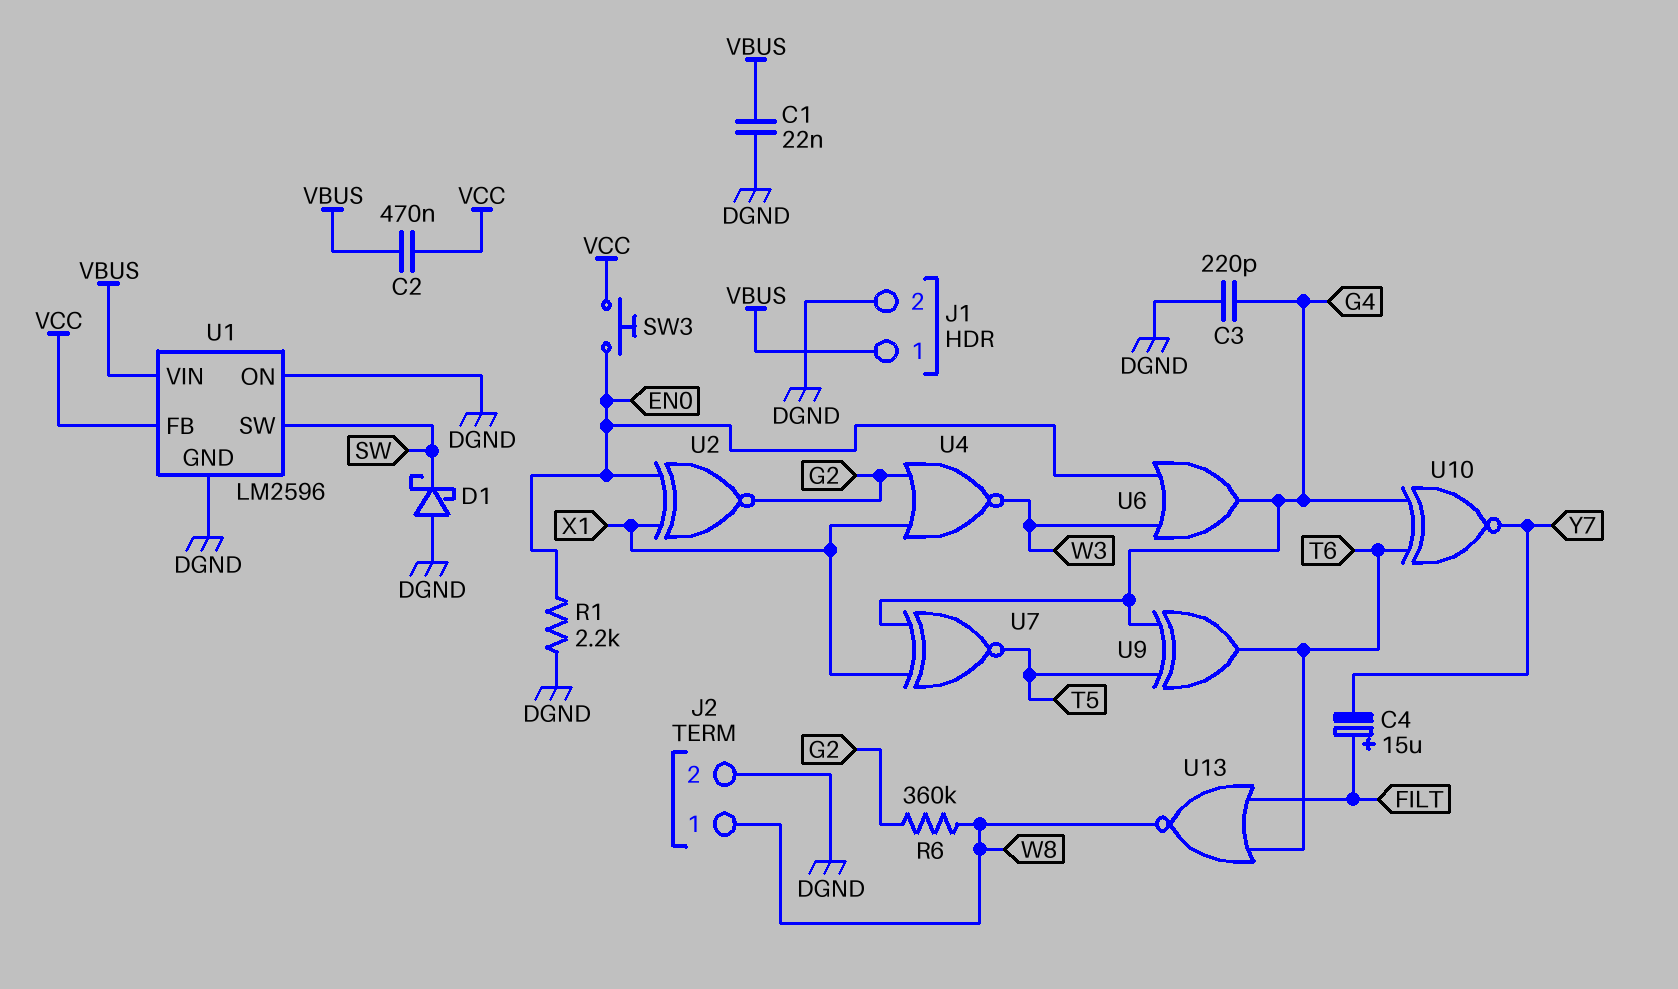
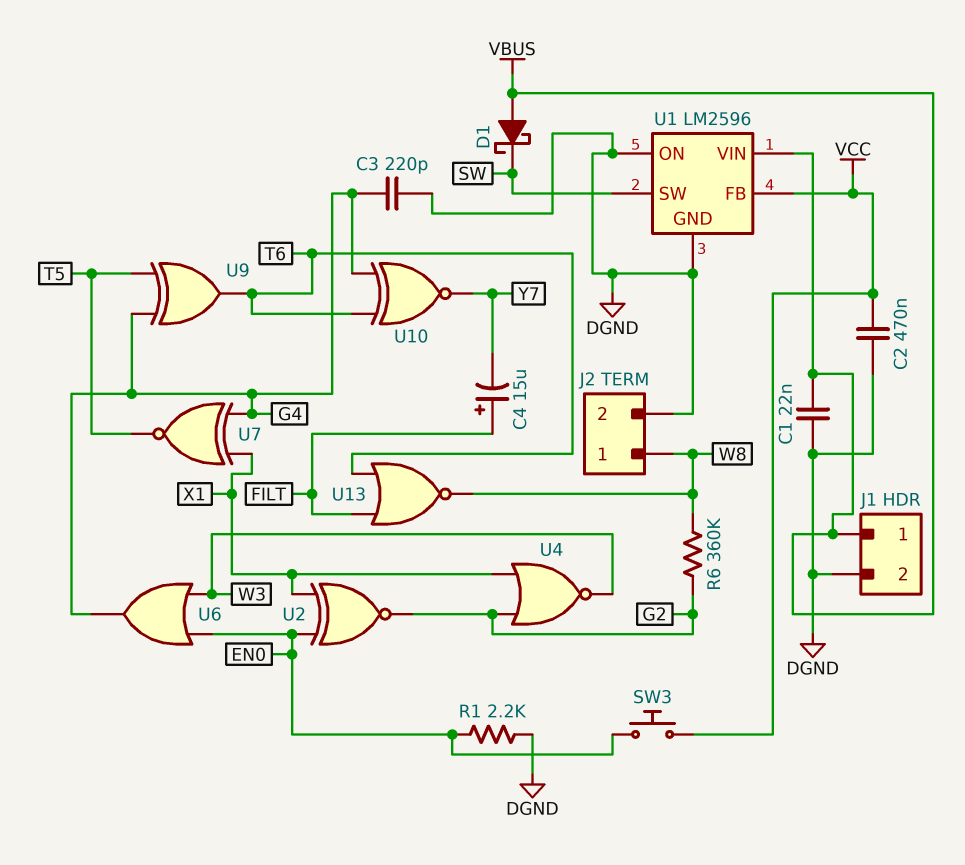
C2: 470nF (VBUS, VCC) -> 470nF (DGND, VCC)
D1: schottky (A DGND, K SW) -> schottky (A VBUS, K SW)

